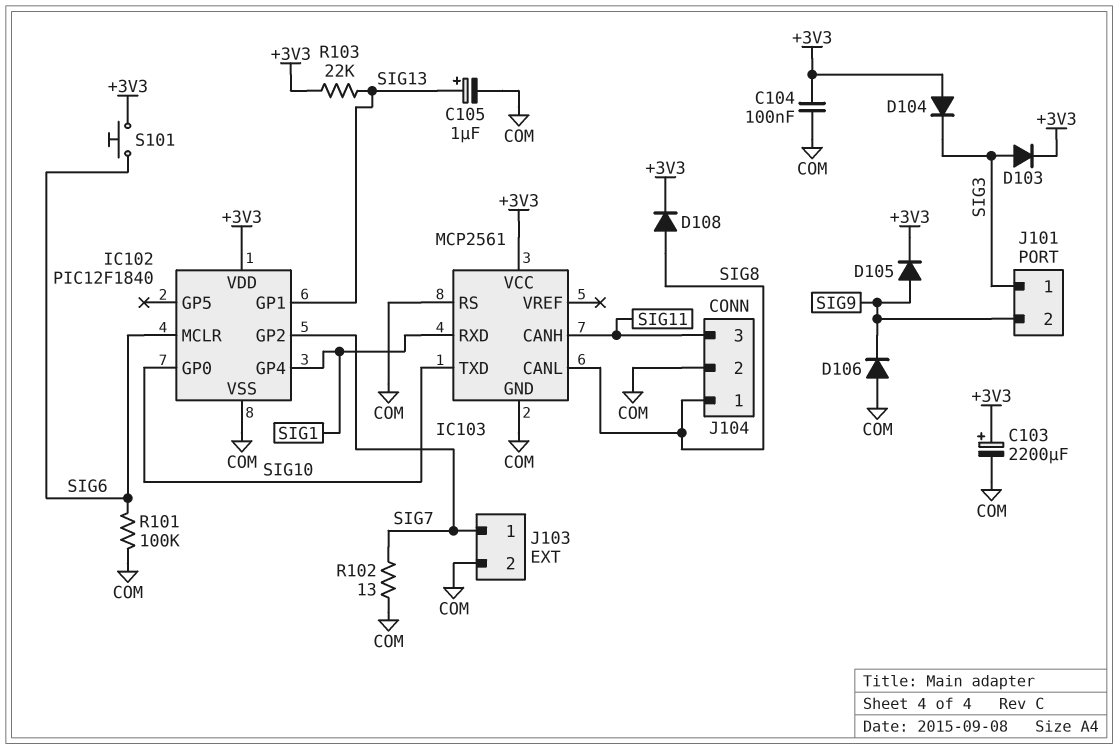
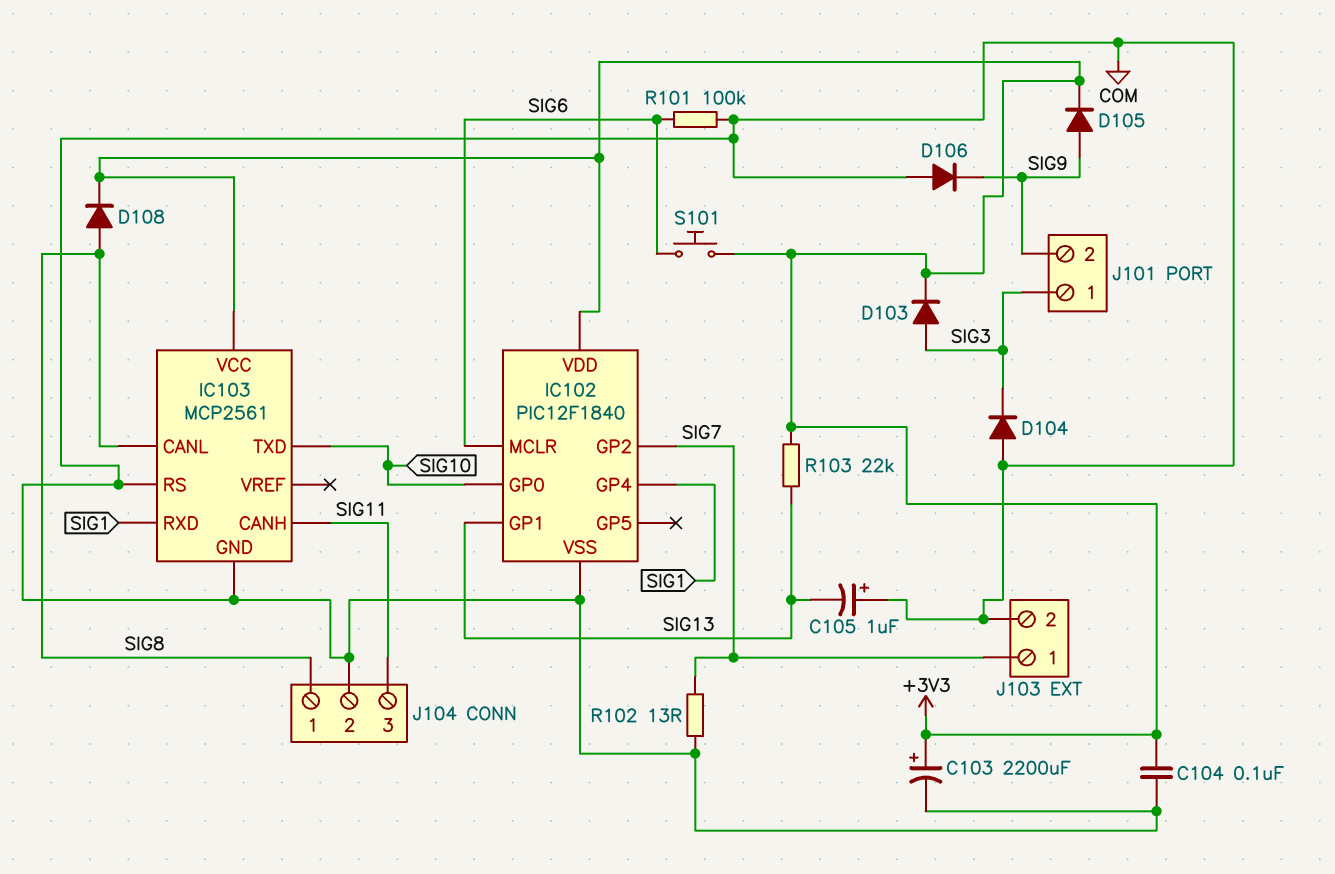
C105: 1uF (plus SIG13, minus COM) -> 1uF (plus COM, minus SIG13)
D104: diode (A +3V3, K SIG3) -> diode (A COM, K SIG3)

